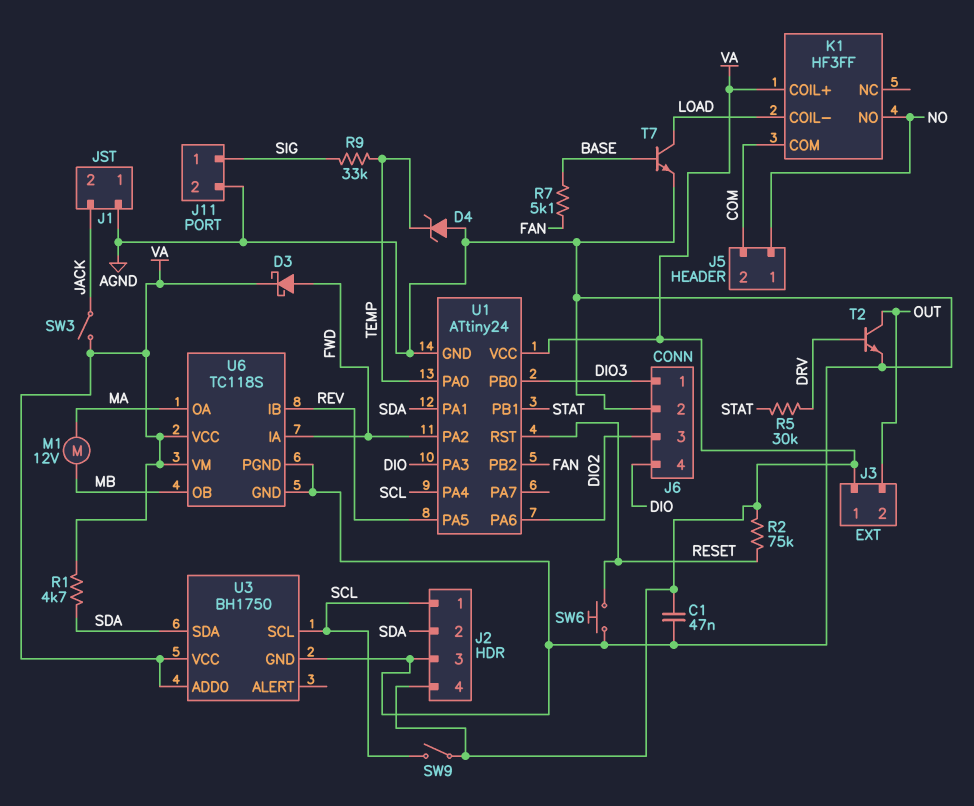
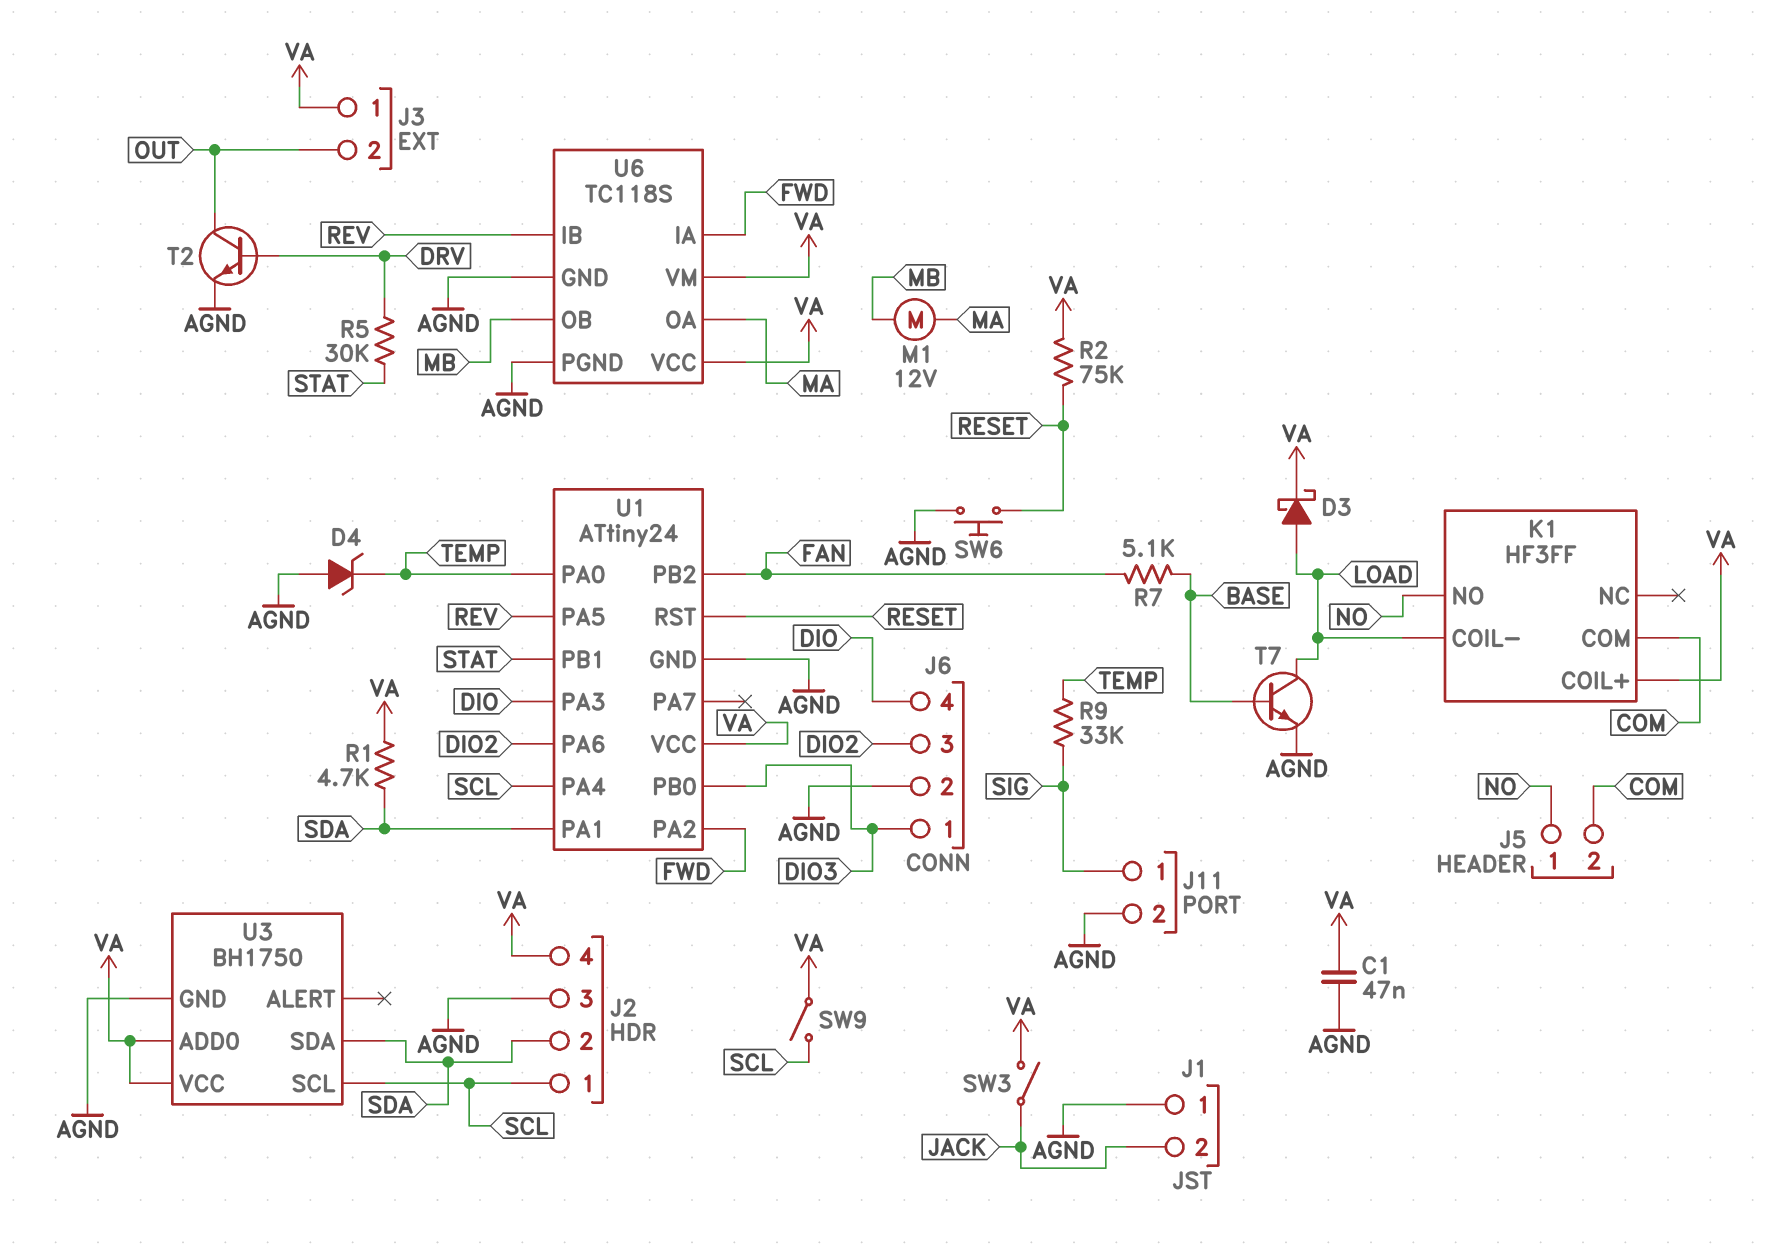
D3: schottky (A FWD, K VA) -> schottky (A LOAD, K VA)

